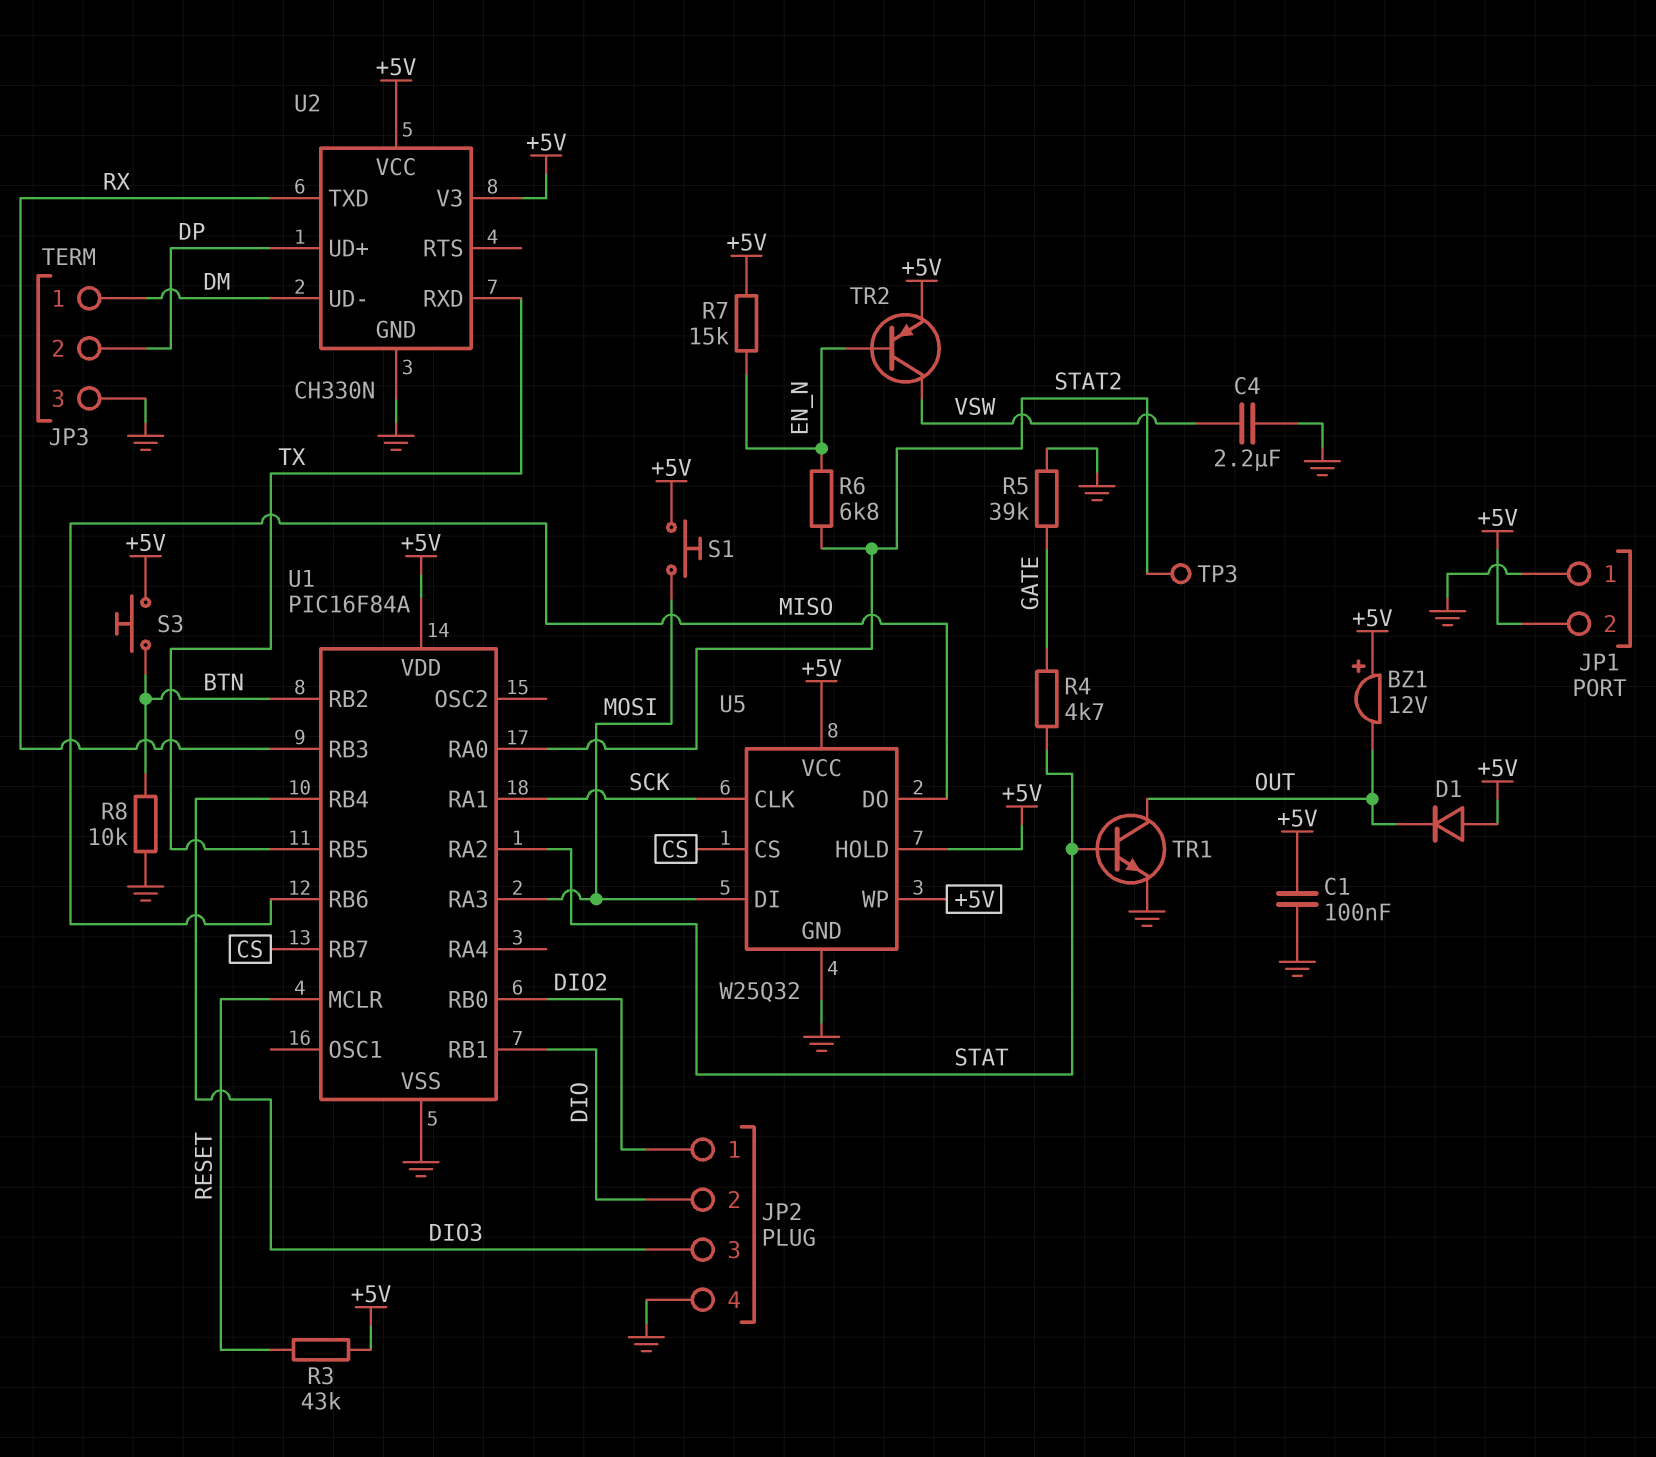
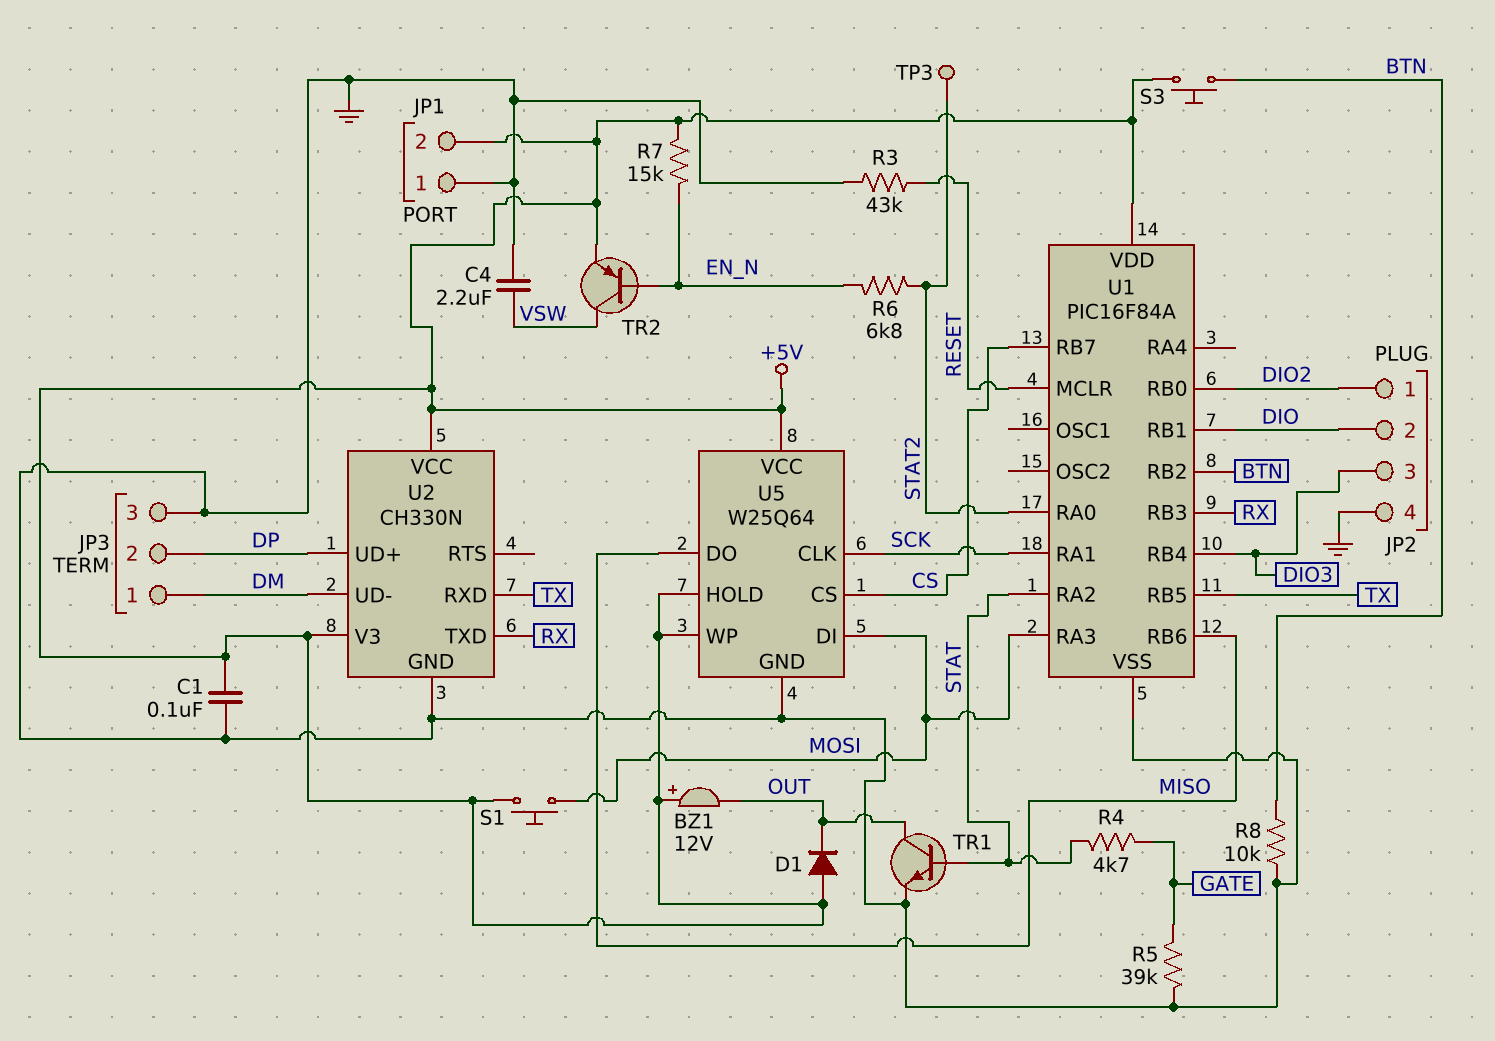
R3: 43k (+5V, RESET) -> 43k (GND, RESET)
U5: W25Q32 -> W25Q64

